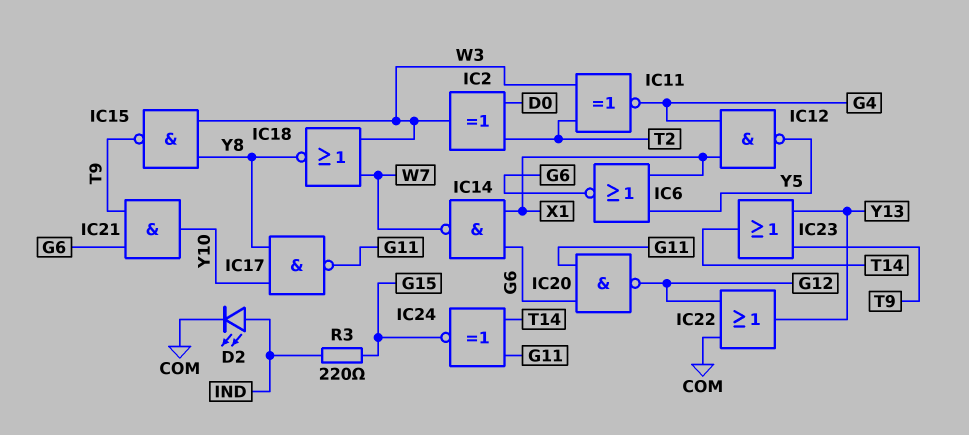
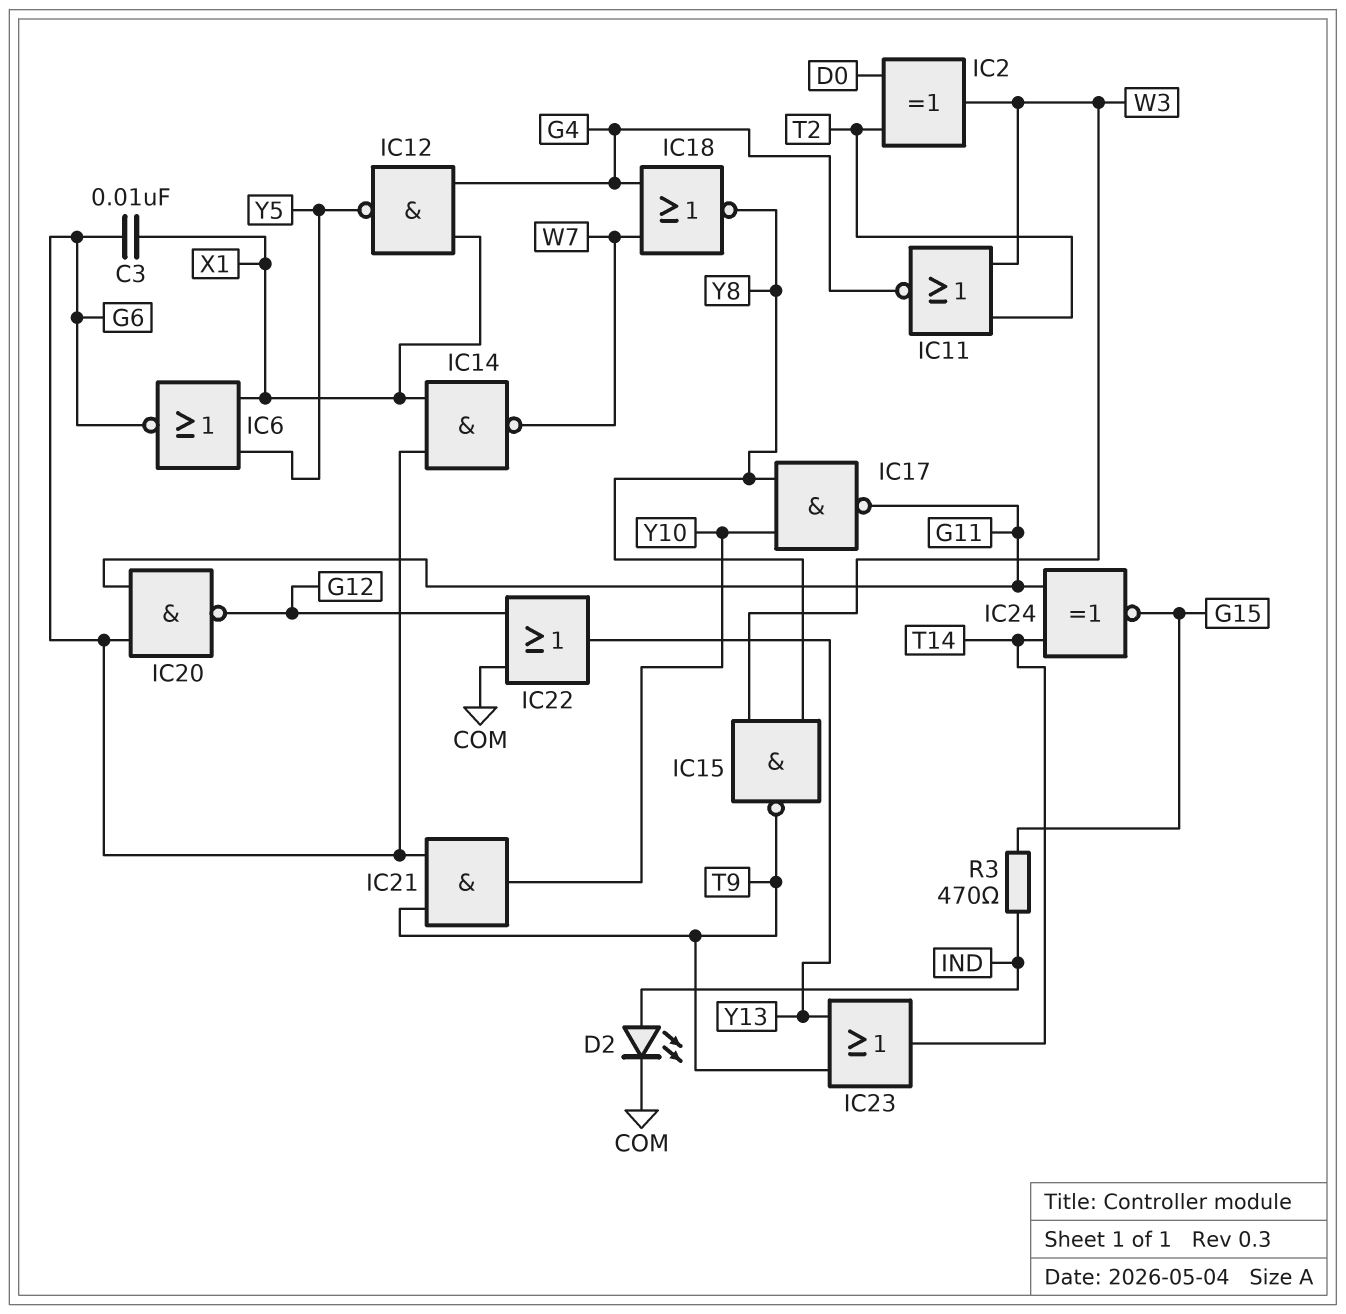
C3: none -> 10nF (G6, X1)
IC11: XNOR (in T2, in W3, out G4) -> NOR (in T2, in W3, out G4)
IC18: NOR (in W3, in W7, out Y8) -> NOR (in G4, in W7, out Y8)
R3: 220 (G15, IND) -> 470 (G15, IND)

